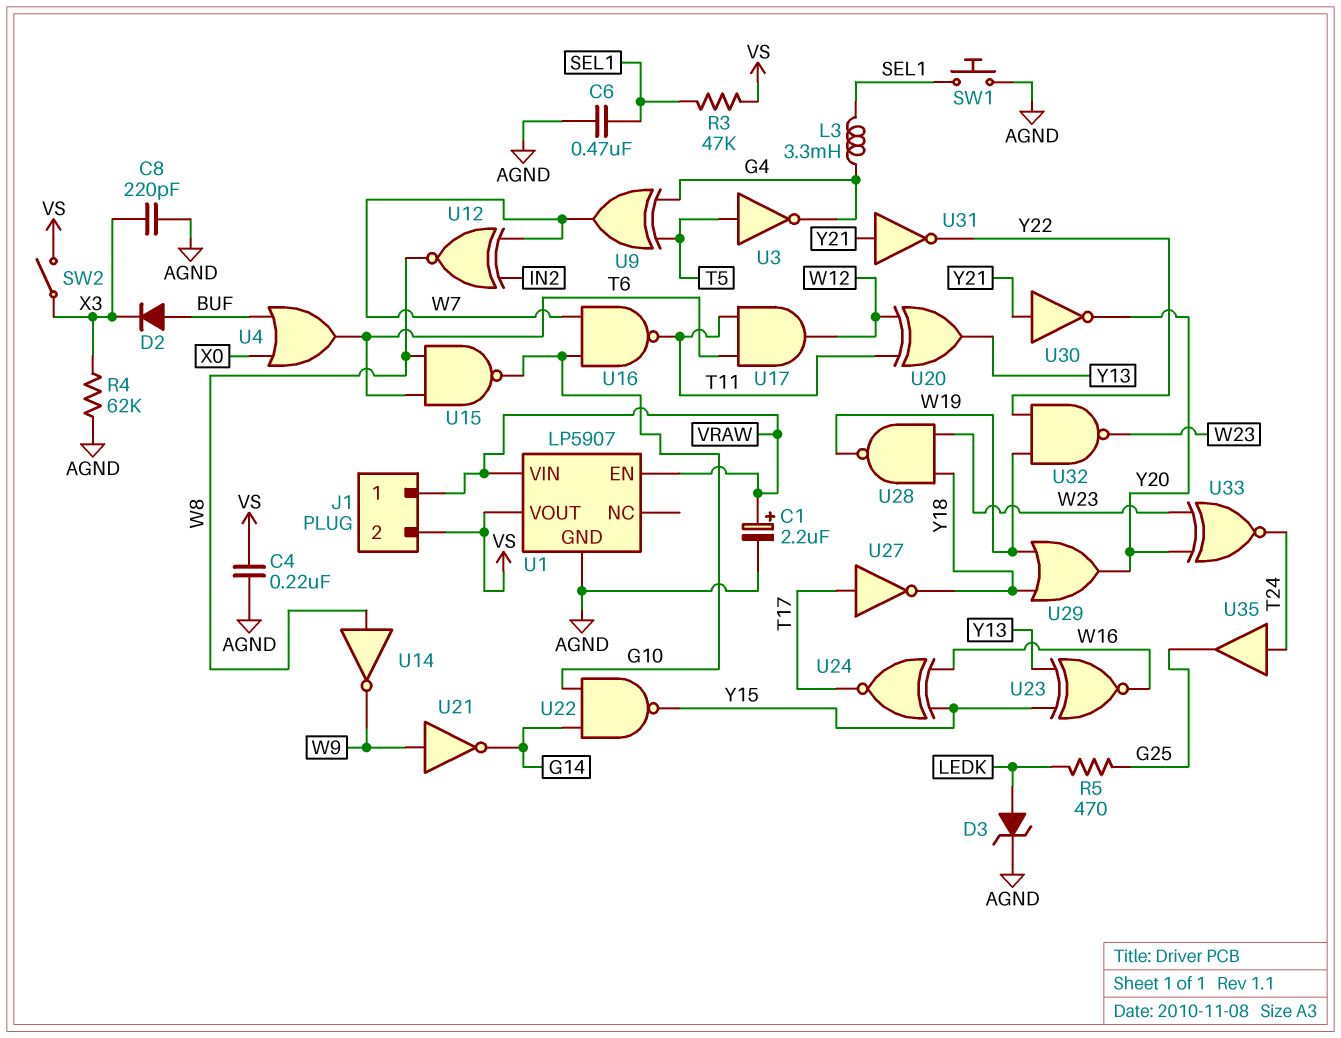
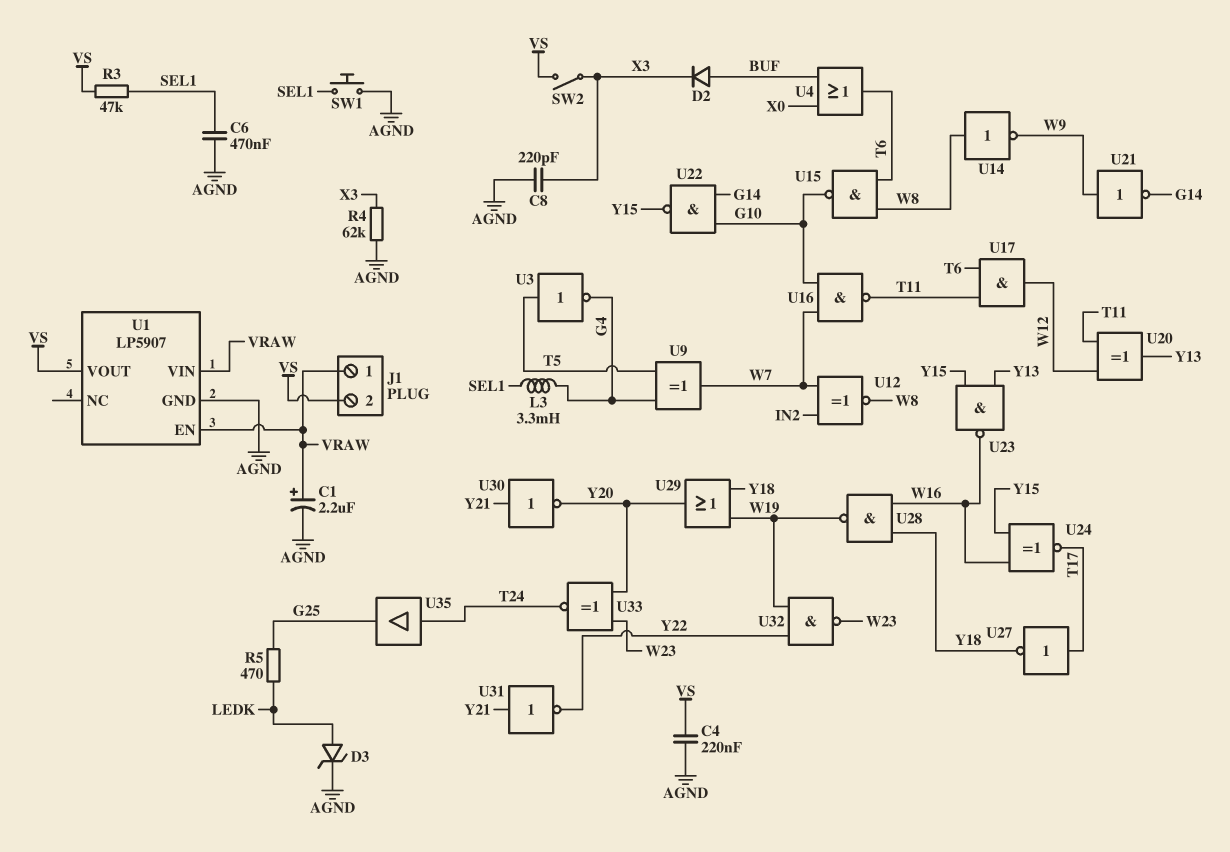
U23: XNOR (in Y13, in Y15, out W16) -> NAND (in Y13, in Y15, out W16)
U28: NAND (in W23, in Y18, out W19) -> NAND (in W16, in Y18, out W19)

